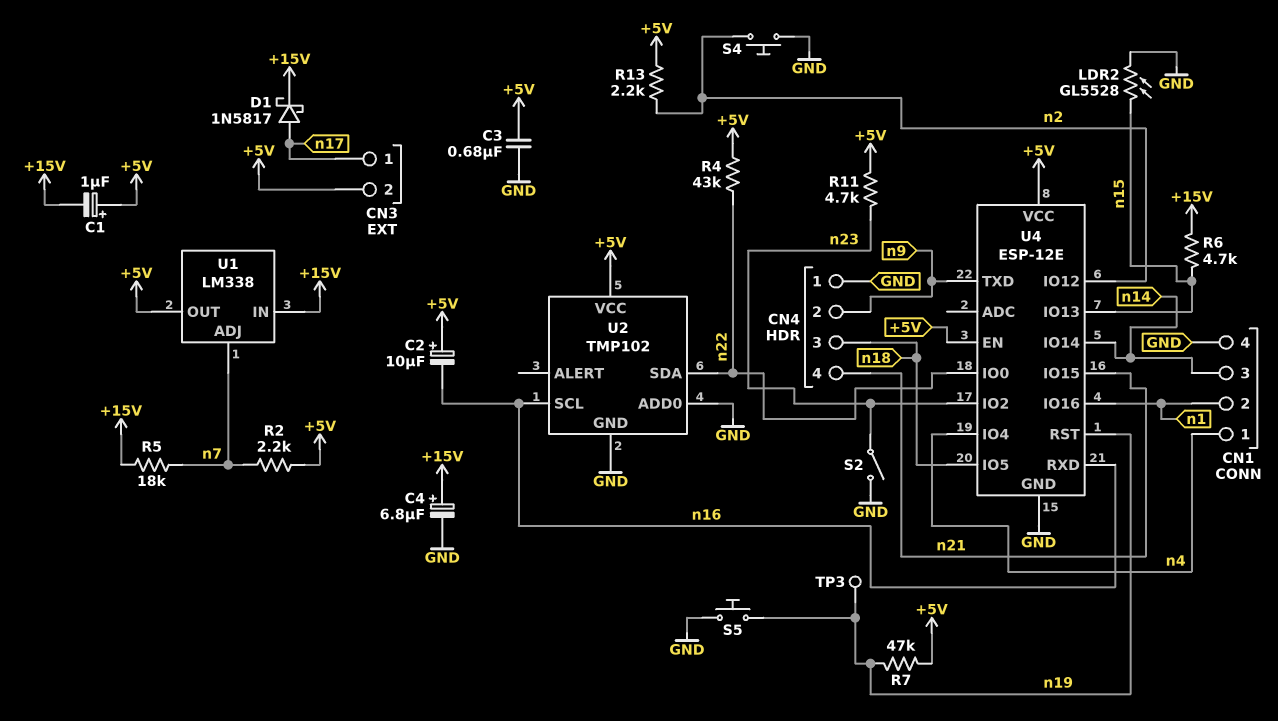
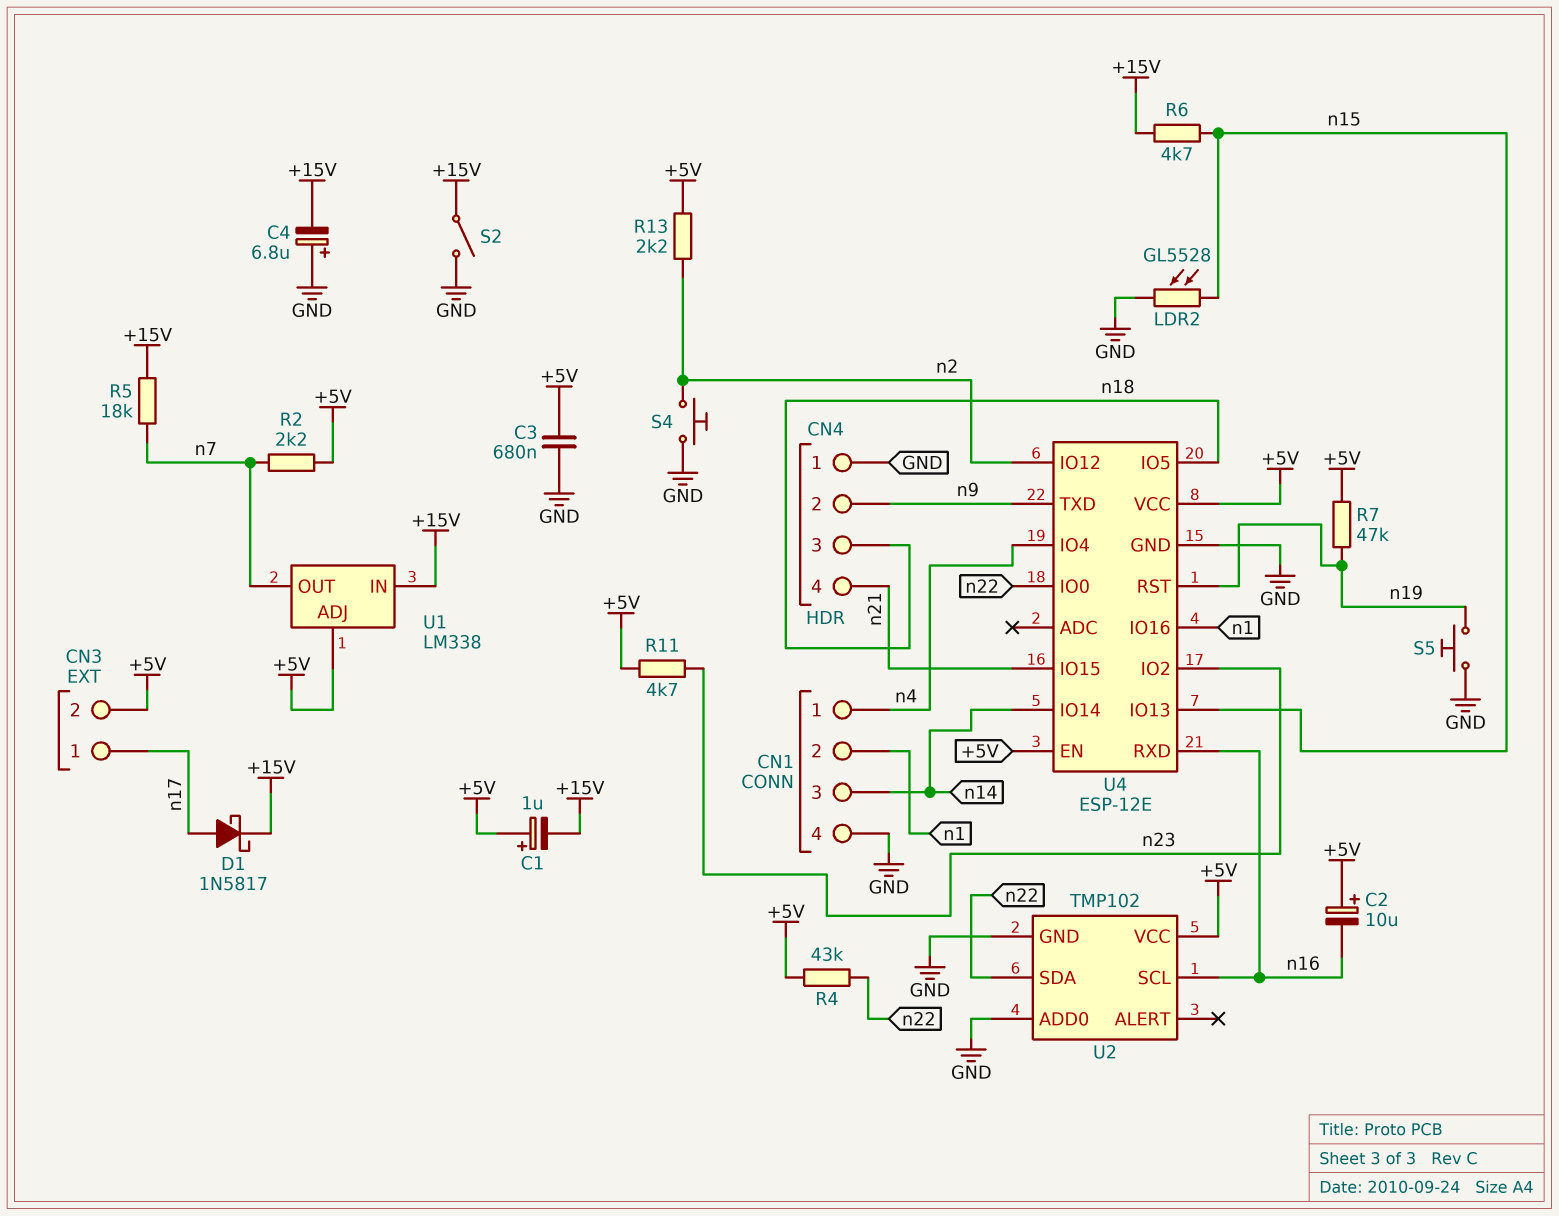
C4: 6.8uF (plus +15V, minus GND) -> 6.8uF (plus GND, minus +15V)
S2: switch (GND, n23) -> switch (+15V, GND)
TP3: test point (n19) -> none
U1 pin ADJ: n7 -> +5V
U1 pin OUT: +5V -> n7

